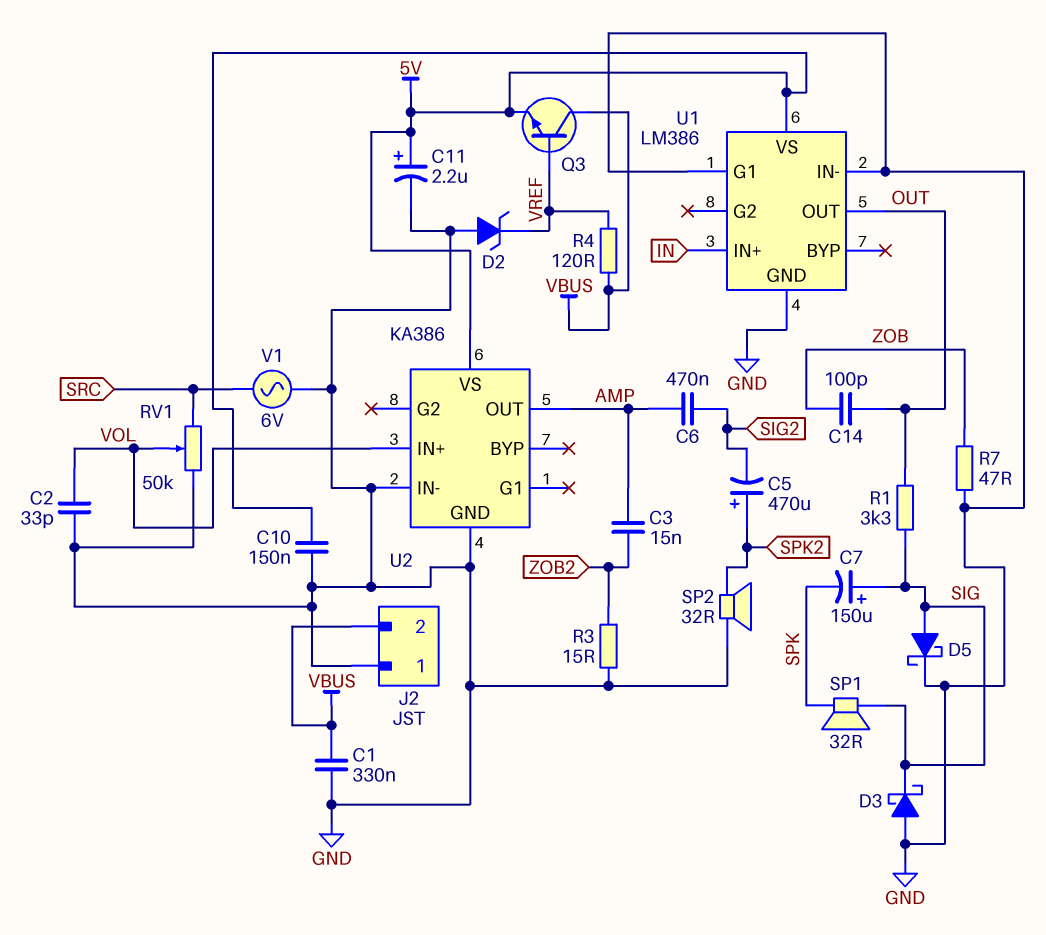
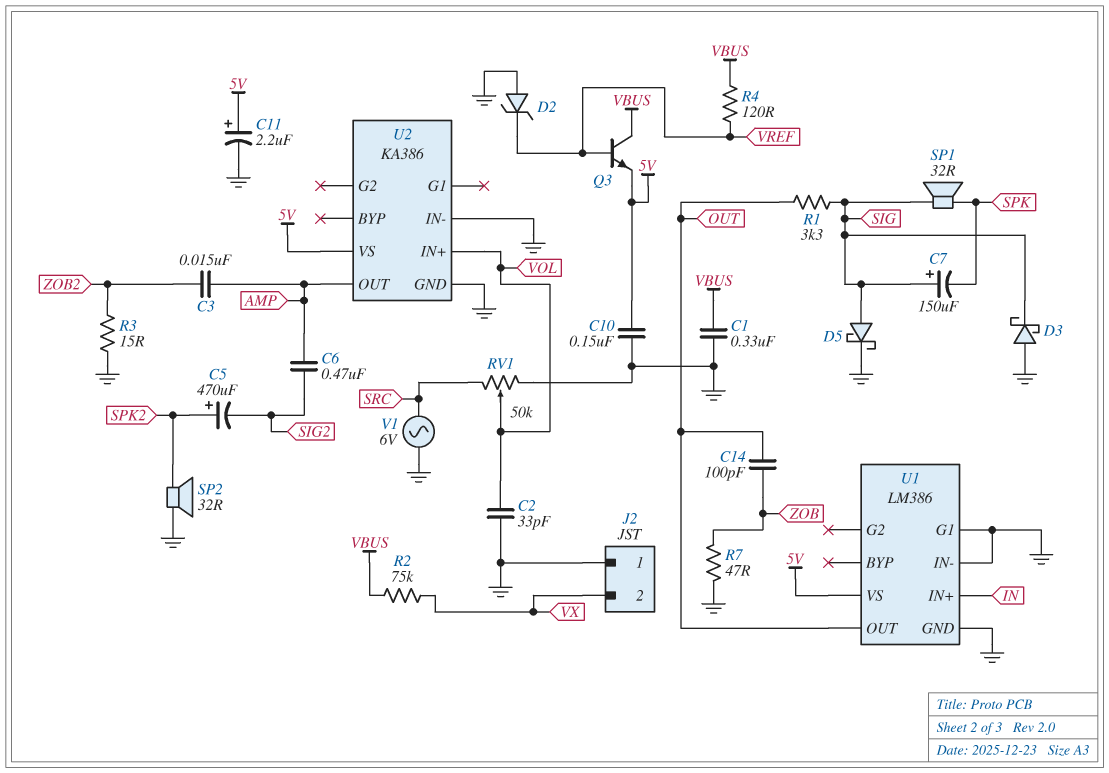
J2 pin 2: VBUS -> VX
R2: none -> 75k (VBUS, VX)

